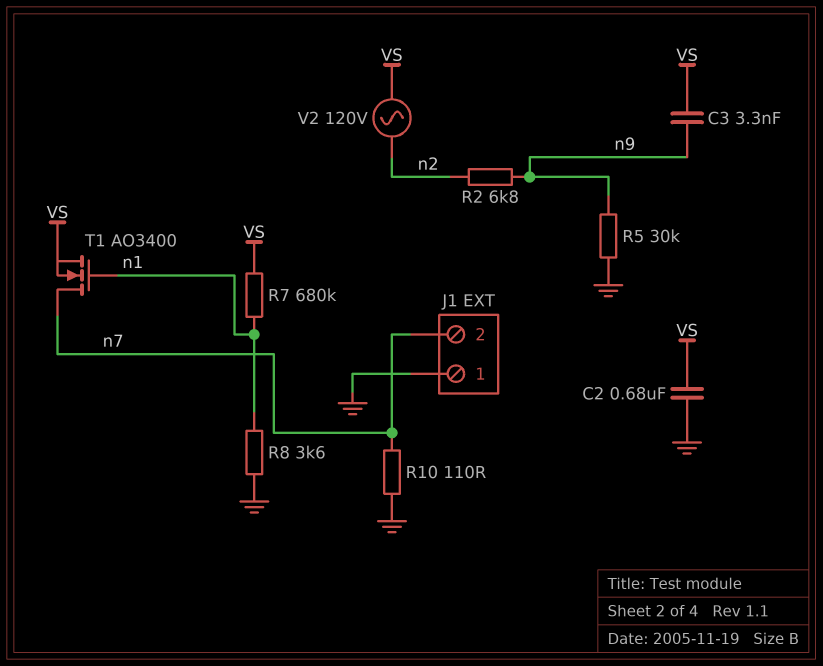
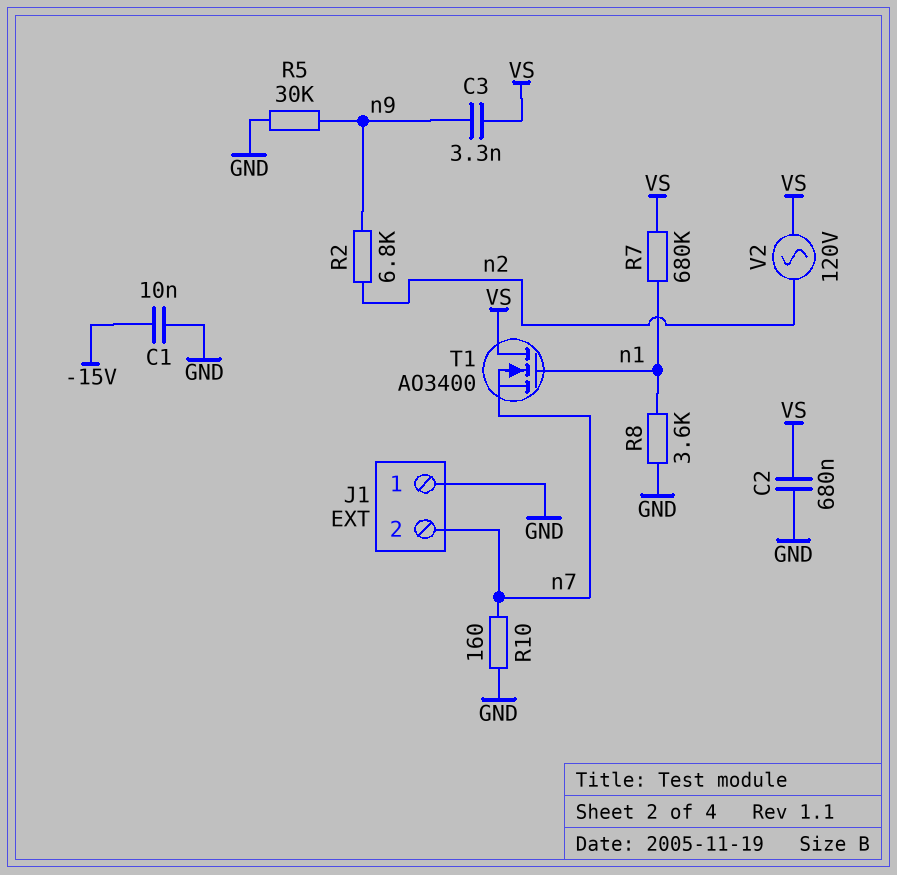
C1: none -> 10nF (-15V, GND)
R10: 110 (GND, n7) -> 160 (GND, n7)
T1: NMOS AO3400 (G n1, D n7, S VS) -> NMOS AO3400 (G n1, D VS, S n7)

